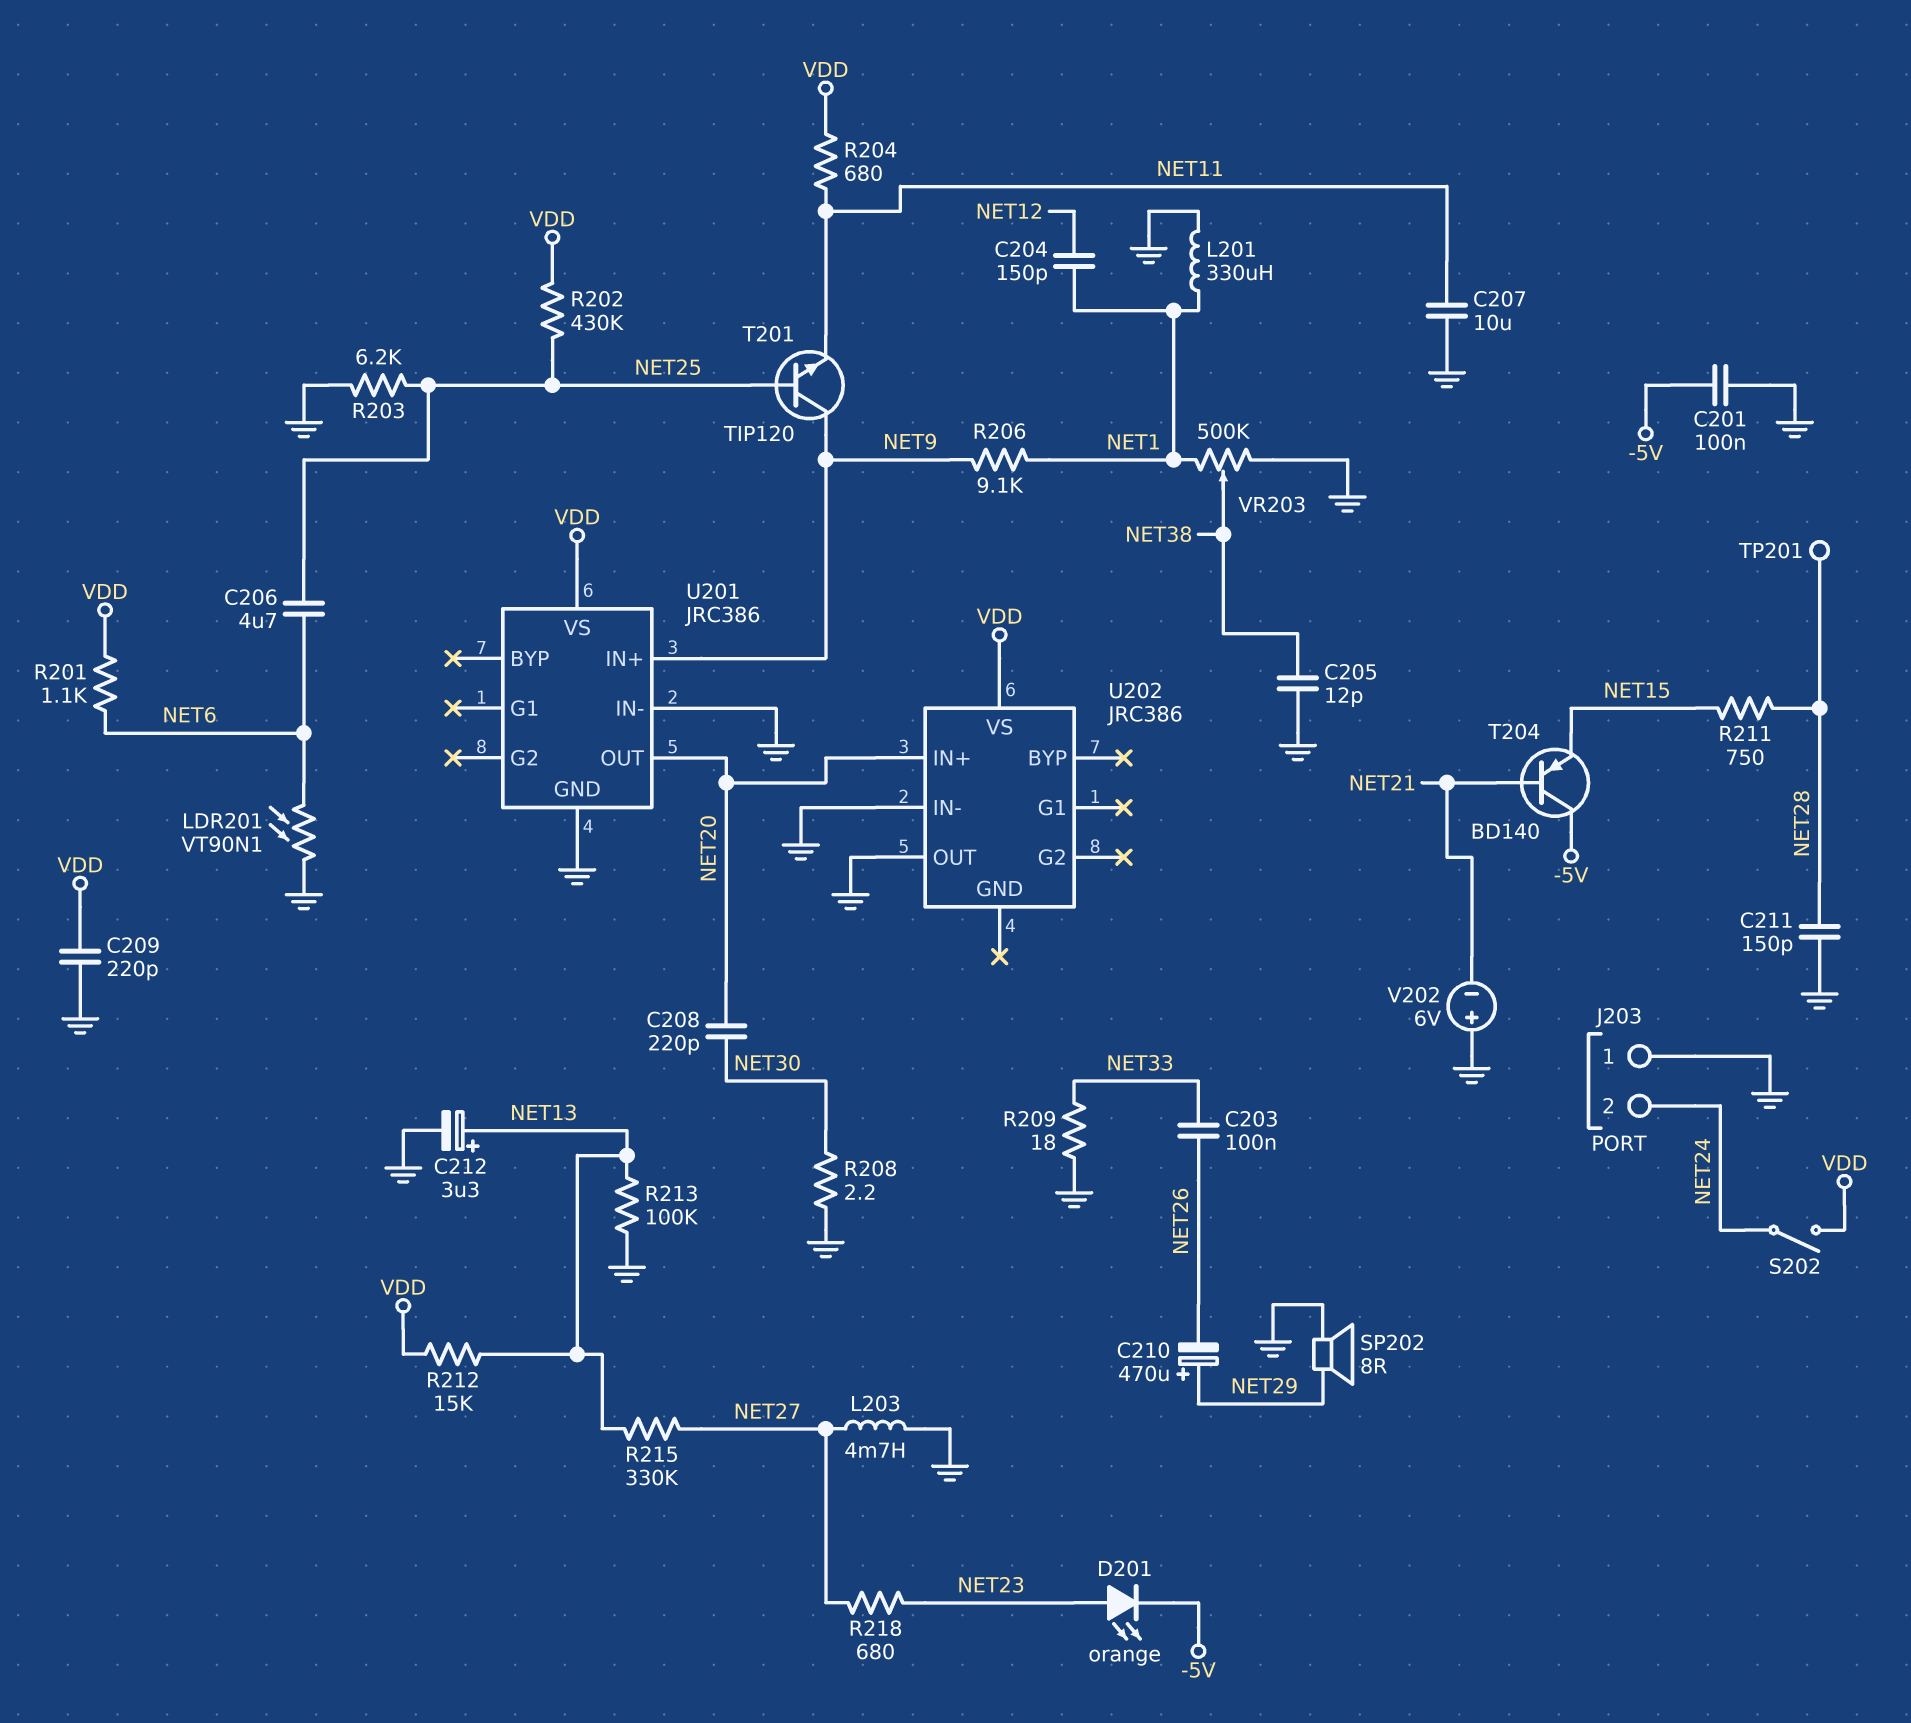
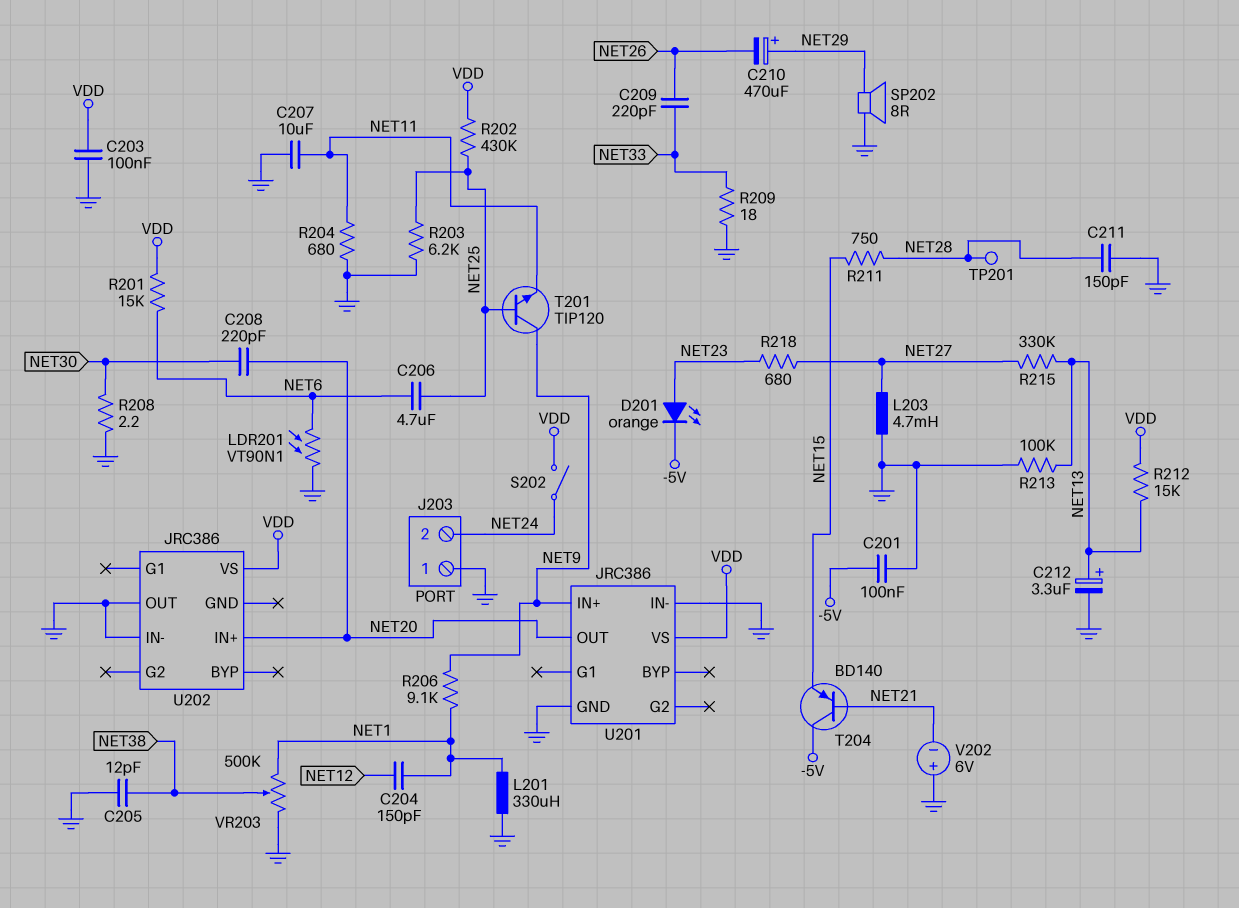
C203: 100nF (NET26, NET33) -> 100nF (GND, VDD)
C209: 220pF (GND, VDD) -> 220pF (NET26, NET33)
R201: 1.1k (NET6, VDD) -> 15k (NET6, VDD)
R204: 680 (NET11, VDD) -> 680 (GND, NET11)

